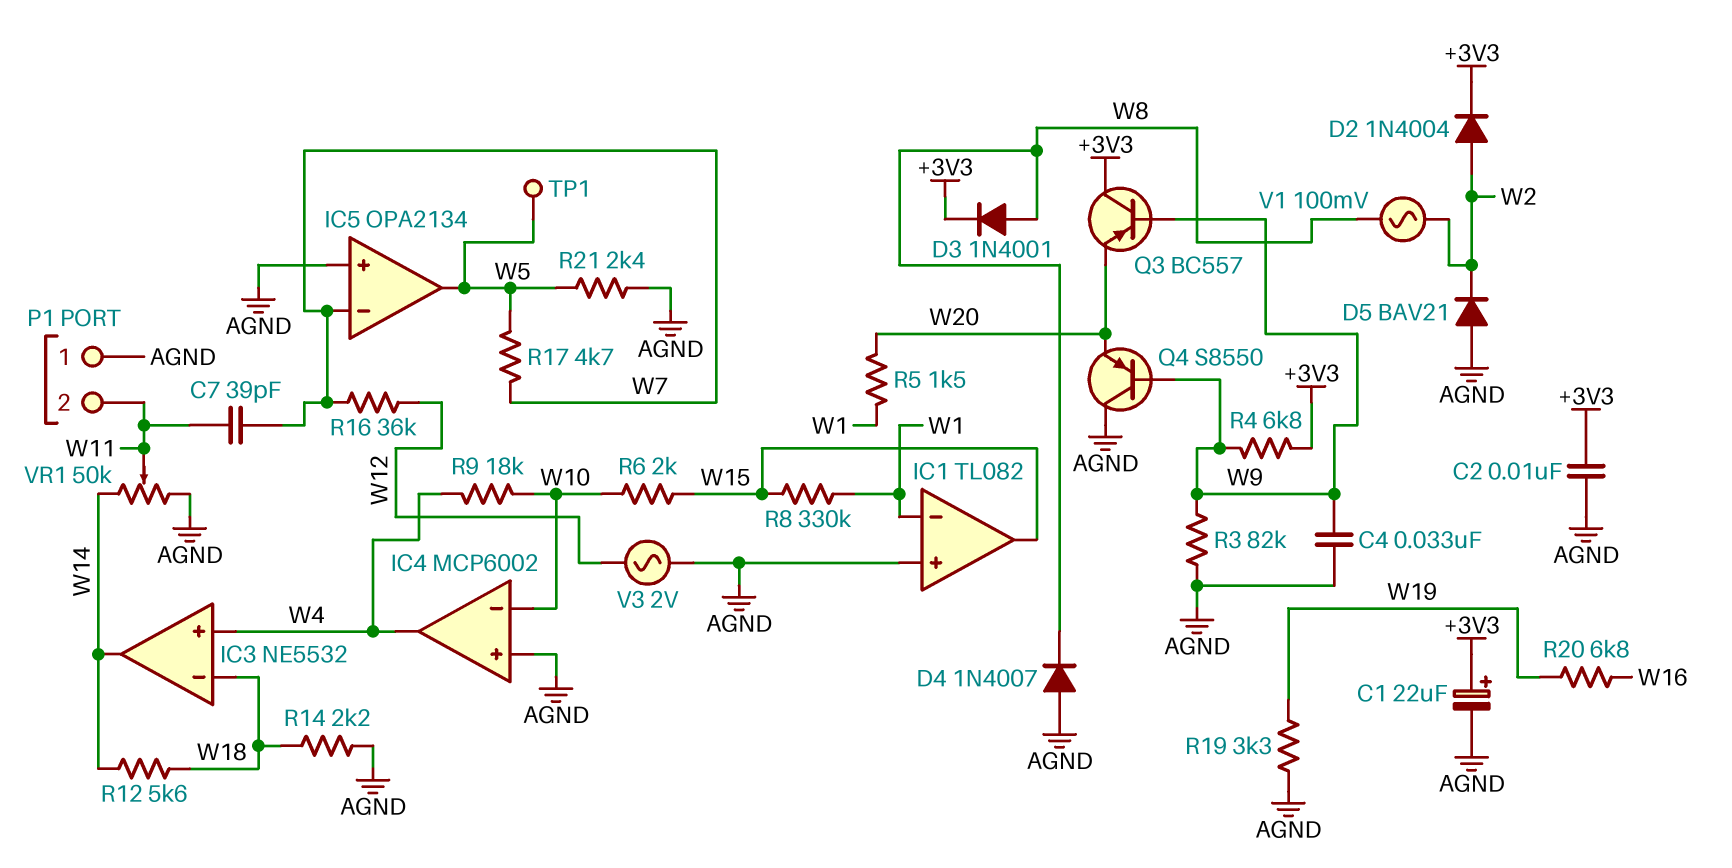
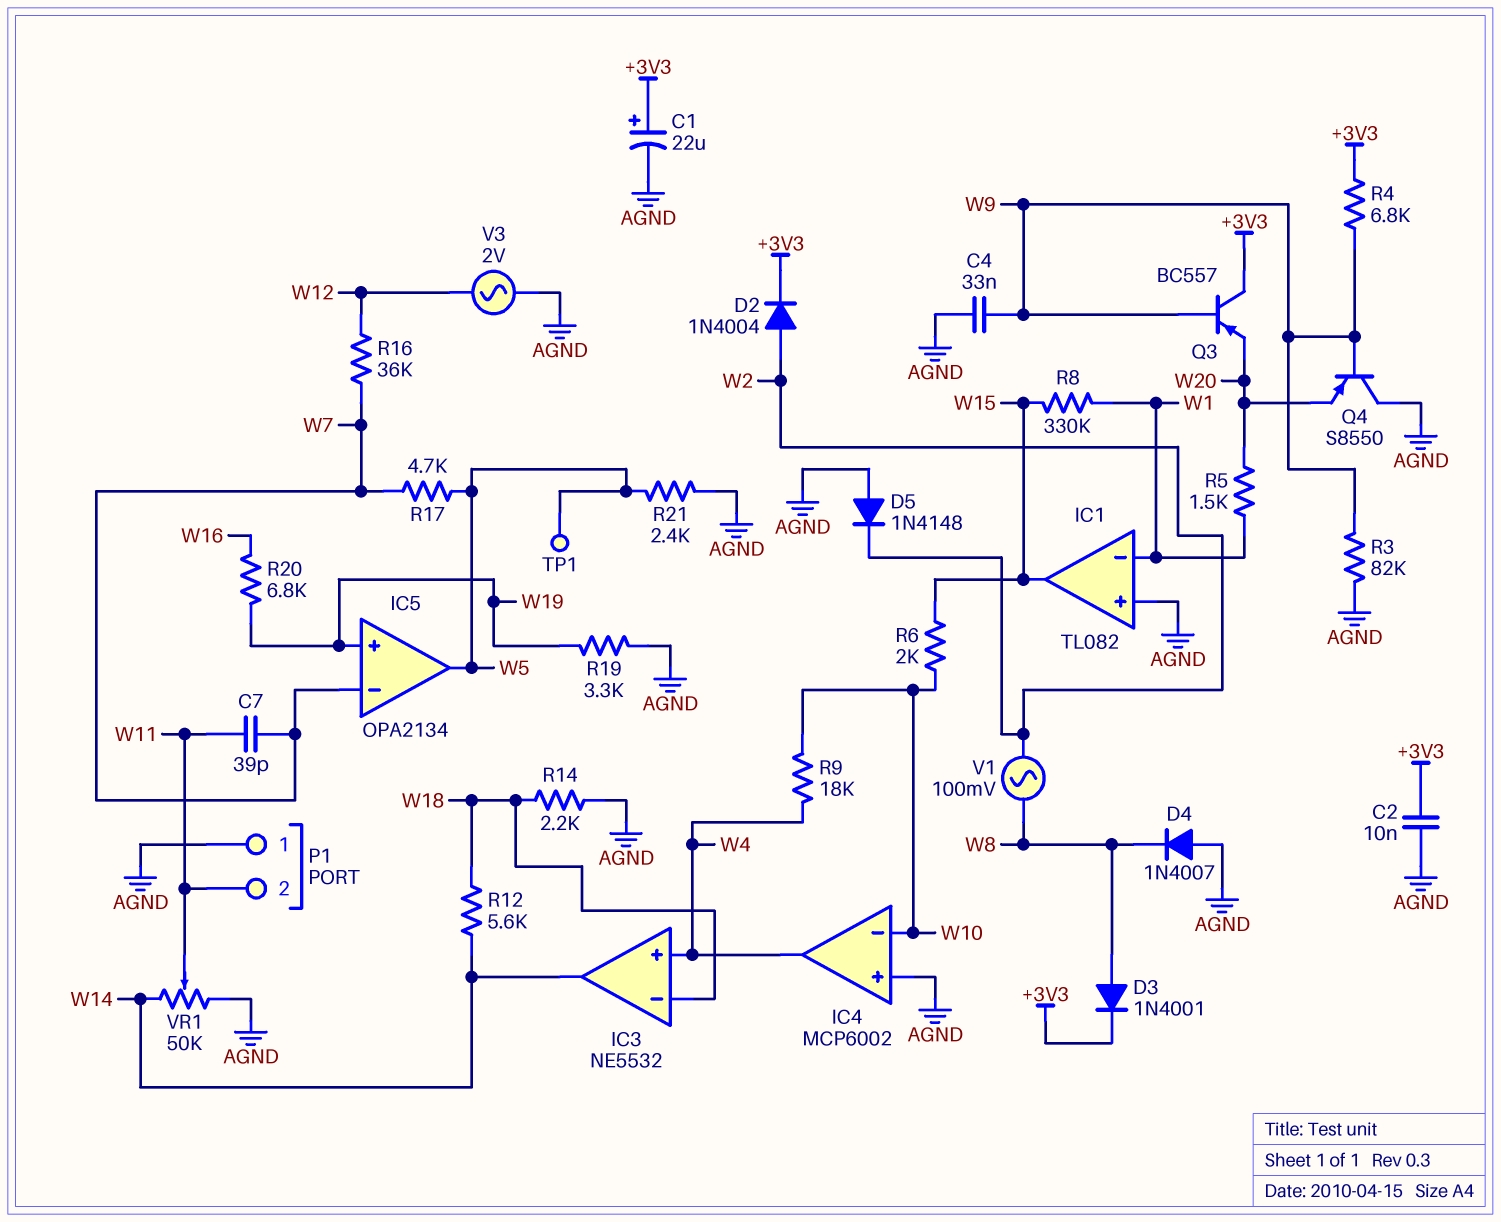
D5: diode BAV21 (A AGND, K W2) -> diode 1N4148 (A AGND, K W2)
IC5 pin in+: AGND -> W19

